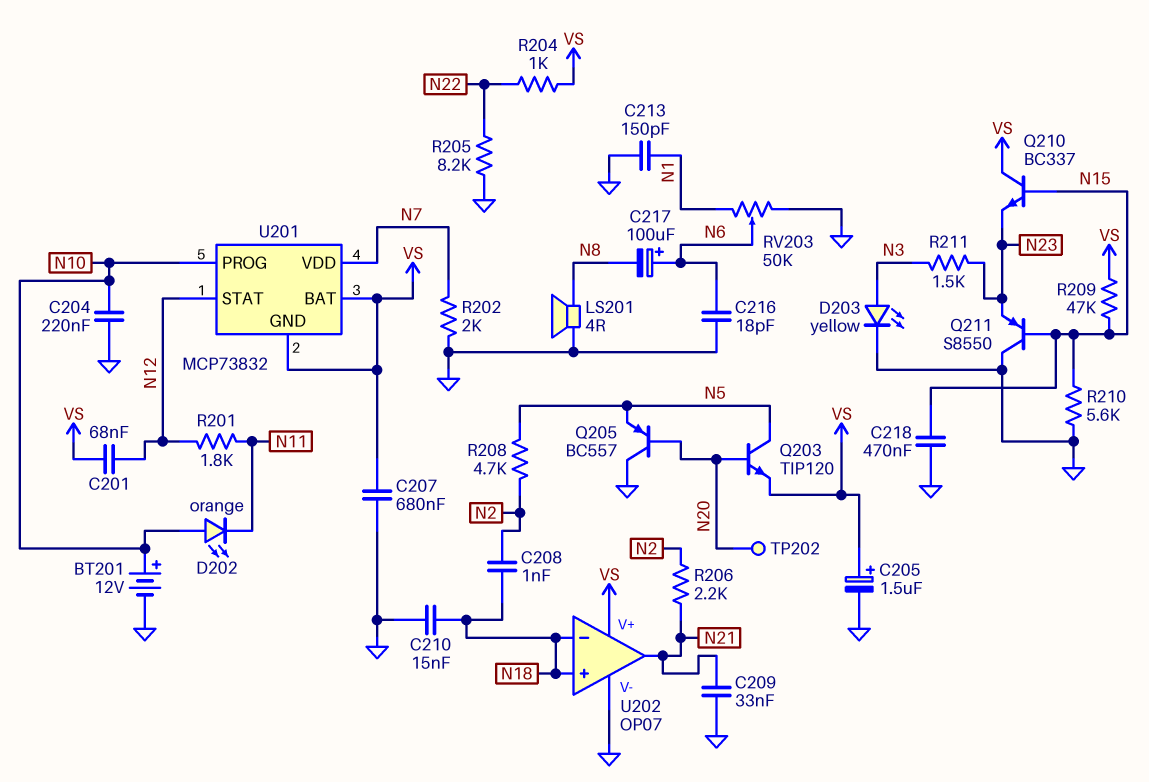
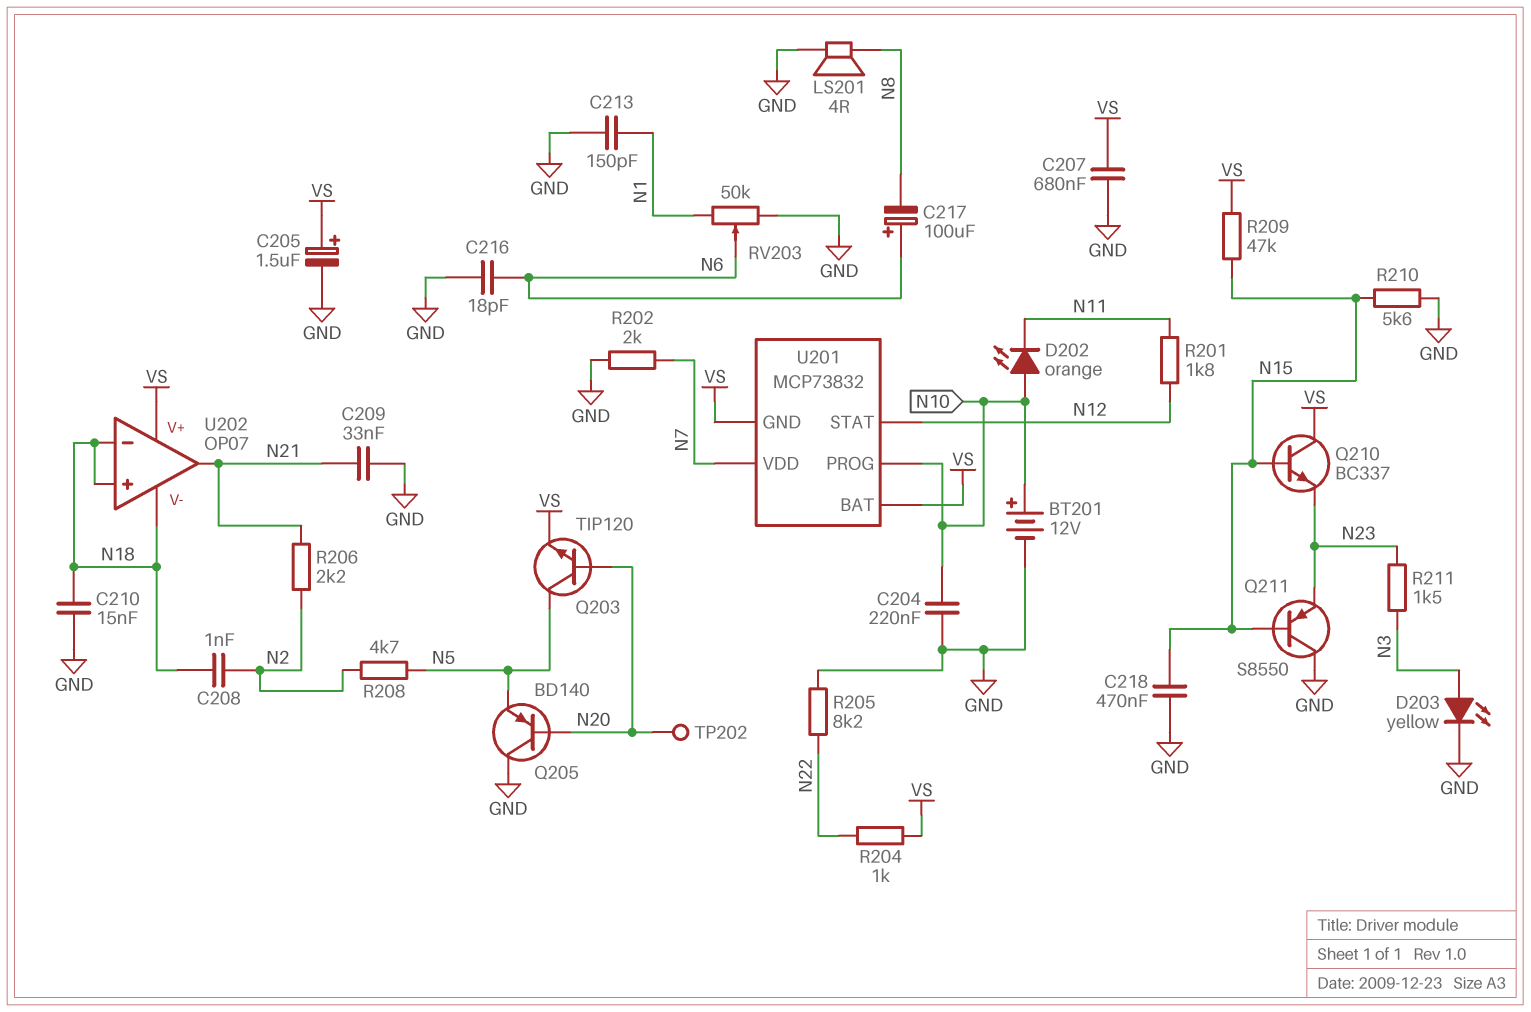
C201: 68nF (N12, VS) -> none
Q205: PNP BC557 (B N20, C GND, E N5) -> PNP BD140 (B N20, C GND, E N5)
U202 pin V-: GND -> N18

